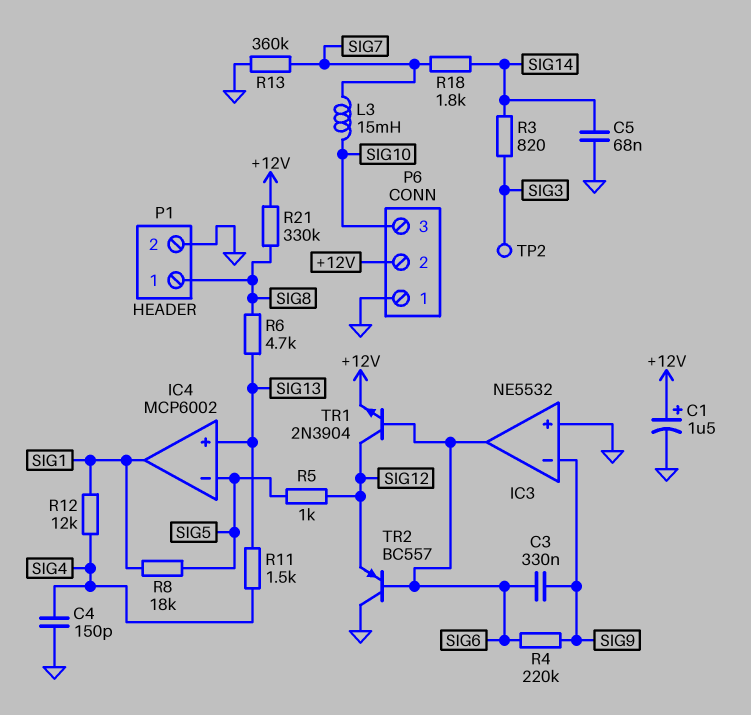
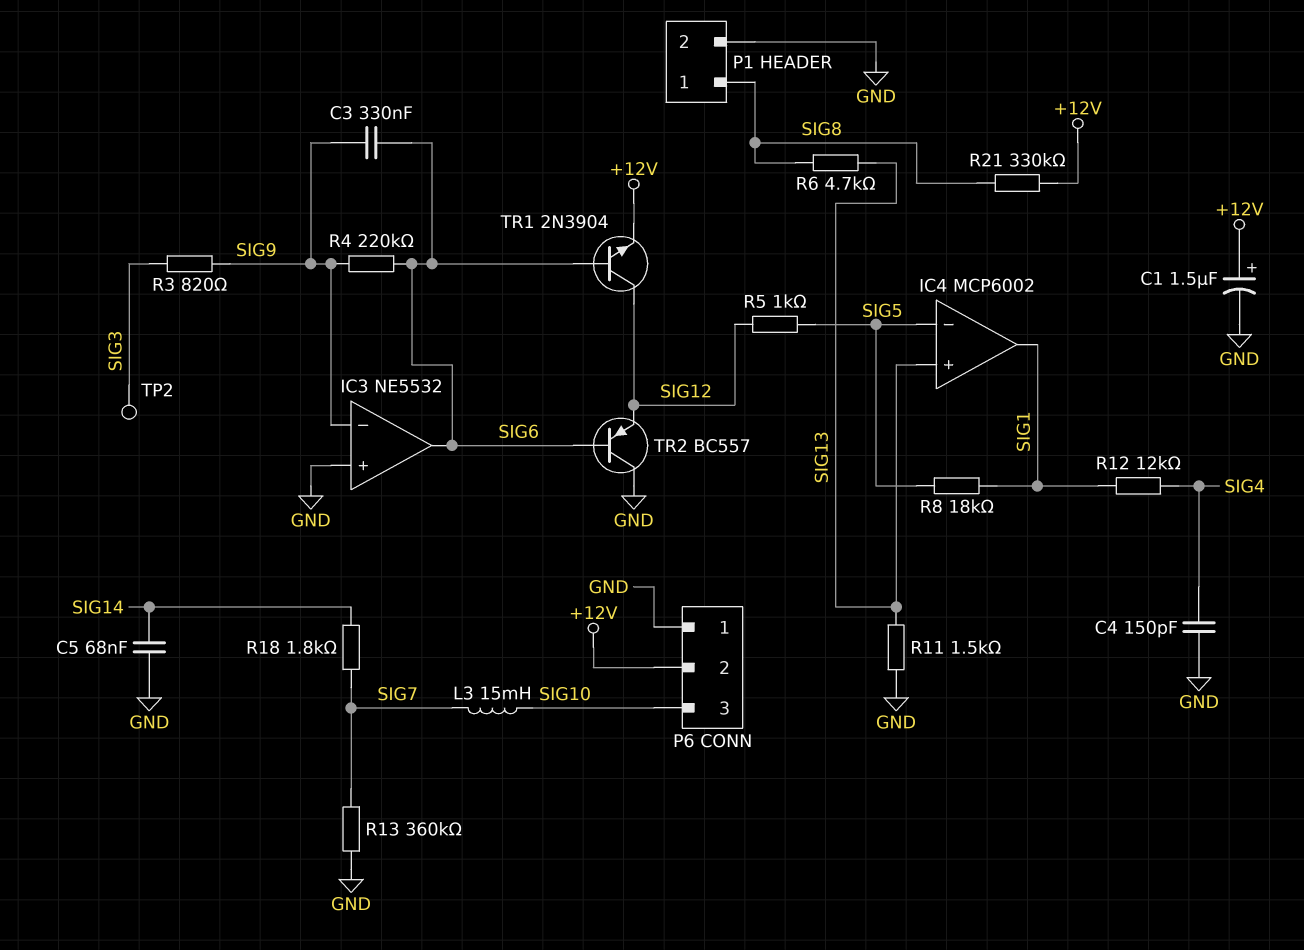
R3: 820 (SIG3, SIG14) -> 820 (SIG3, SIG9)
R11: 1.5k (SIG4, SIG13) -> 1.5k (GND, SIG13)

